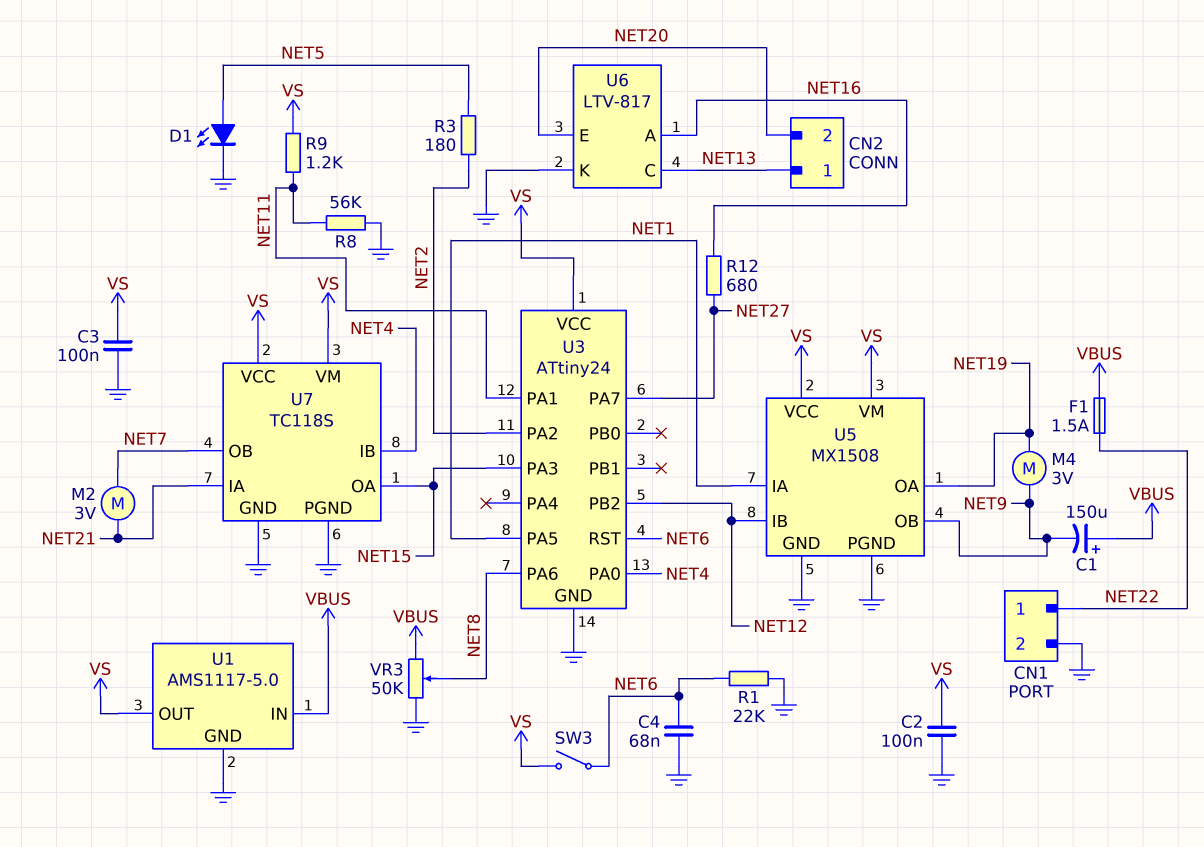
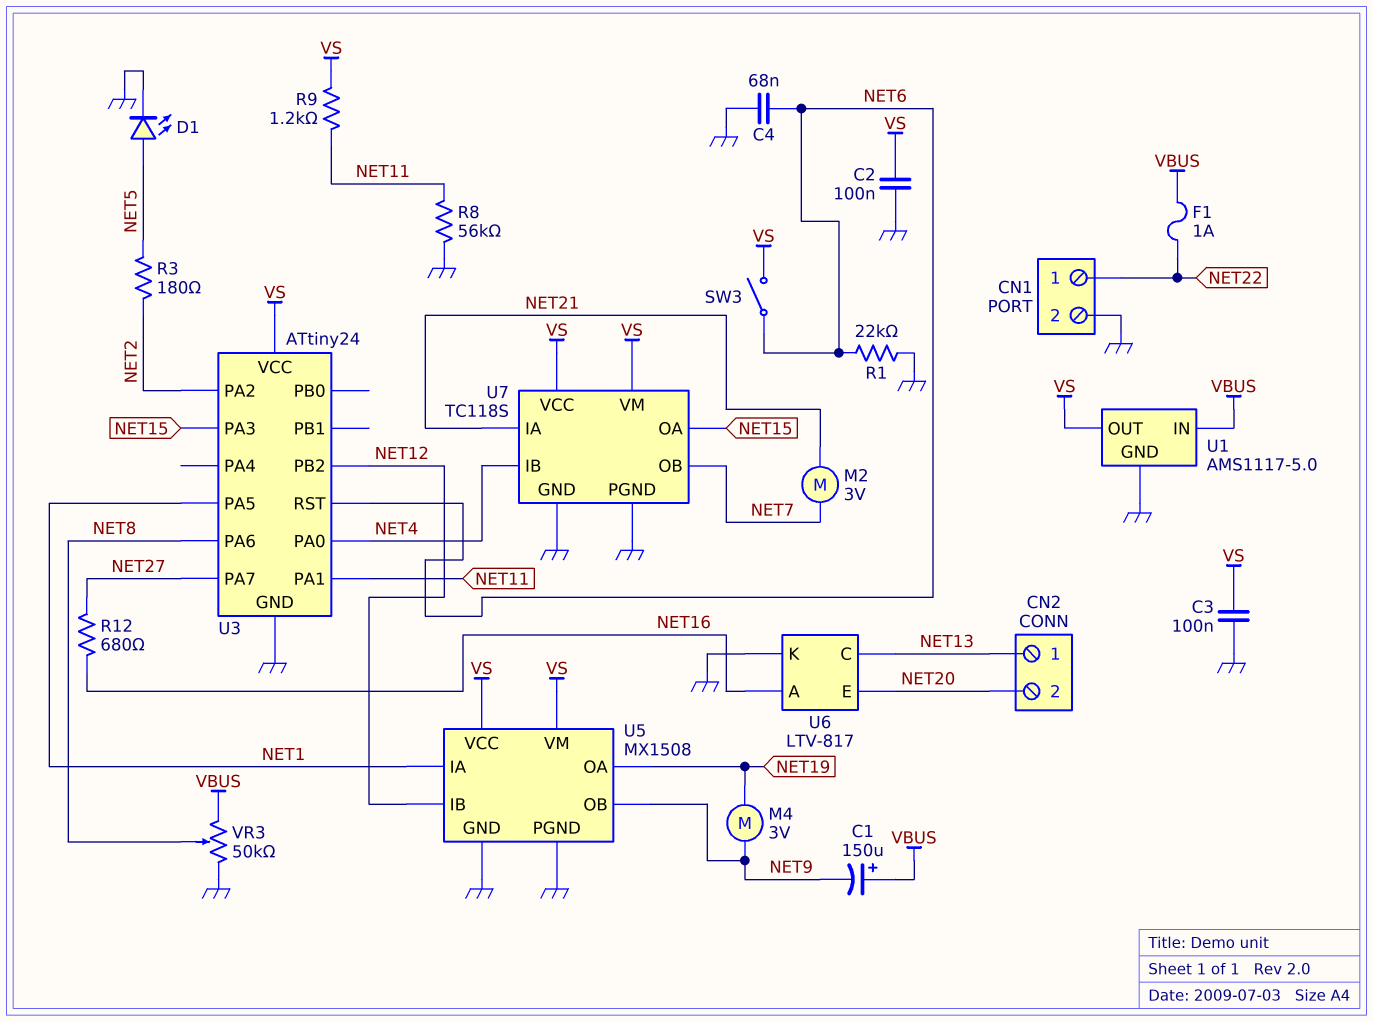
F1: 1.5A (NET22, VBUS) -> 1A (NET22, VBUS)

